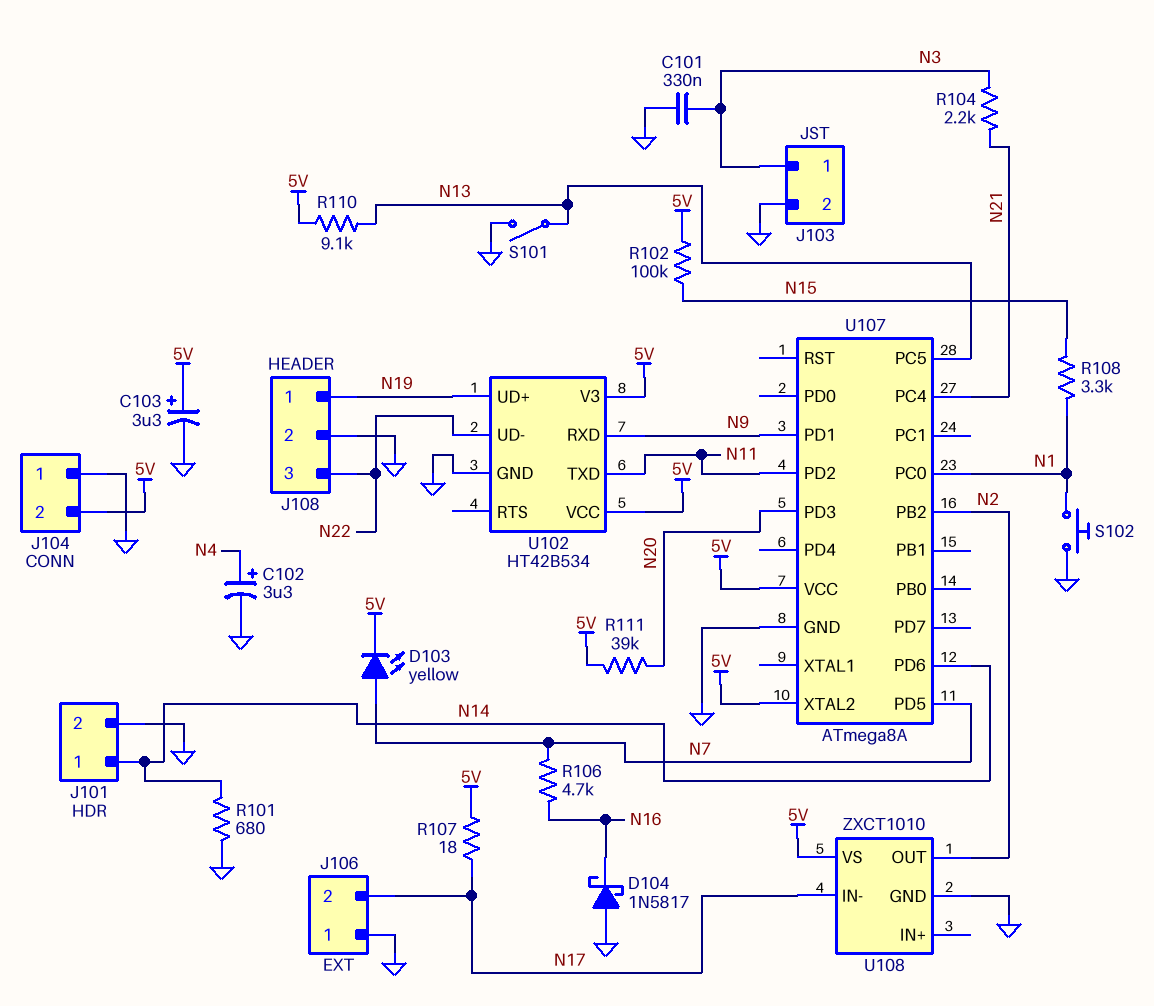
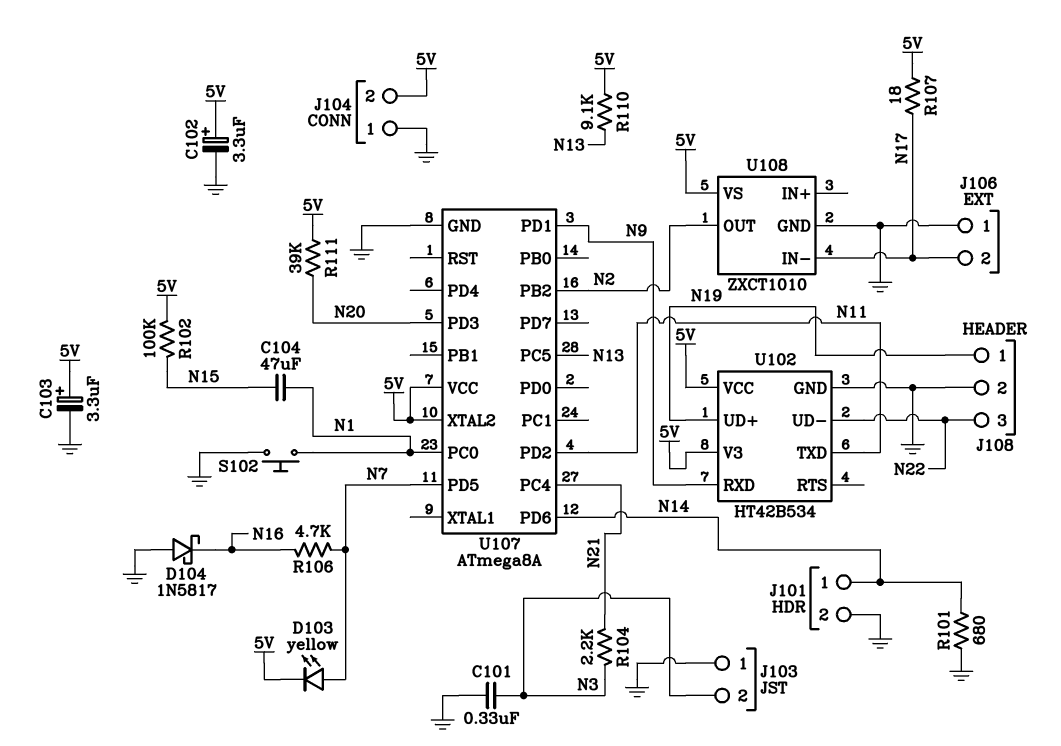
C102: 3.3uF (plus N4, minus GND) -> 3.3uF (plus 5V, minus GND)
C104: none -> 47uF (N1, N15)
J103 pin 1: N3 -> GND
J103 pin 2: GND -> N3
R108: 3.3k (N1, N15) -> none
S101: switch (GND, N13) -> none

